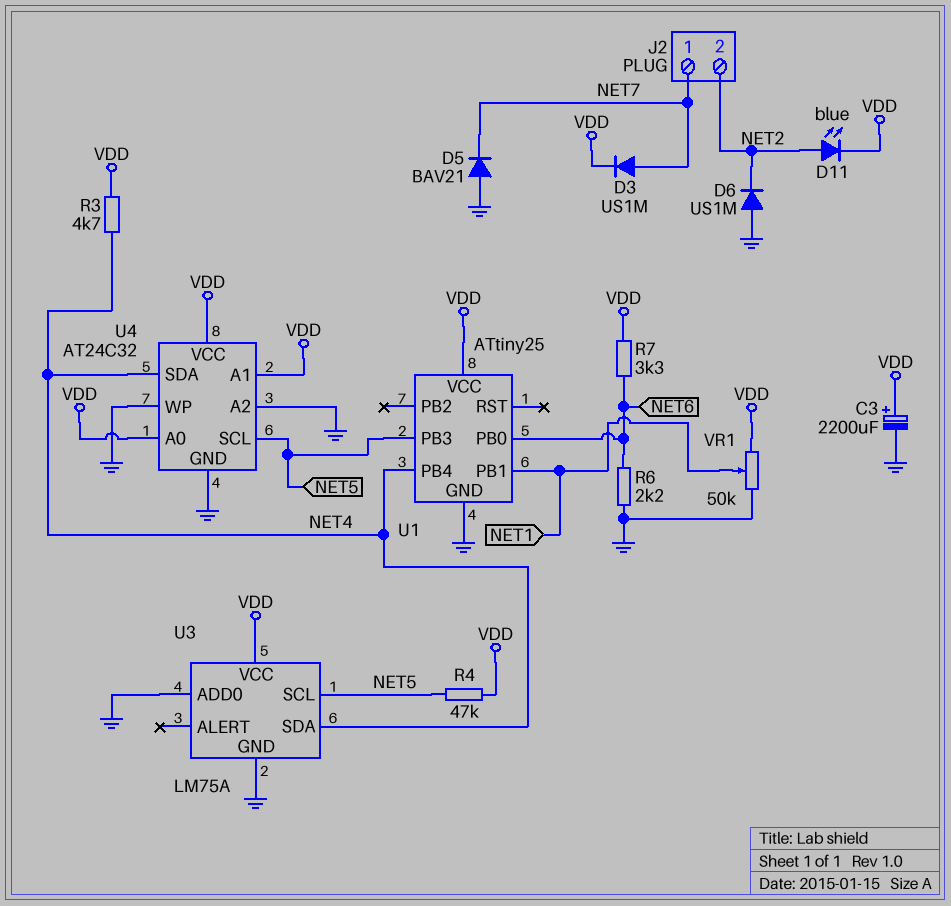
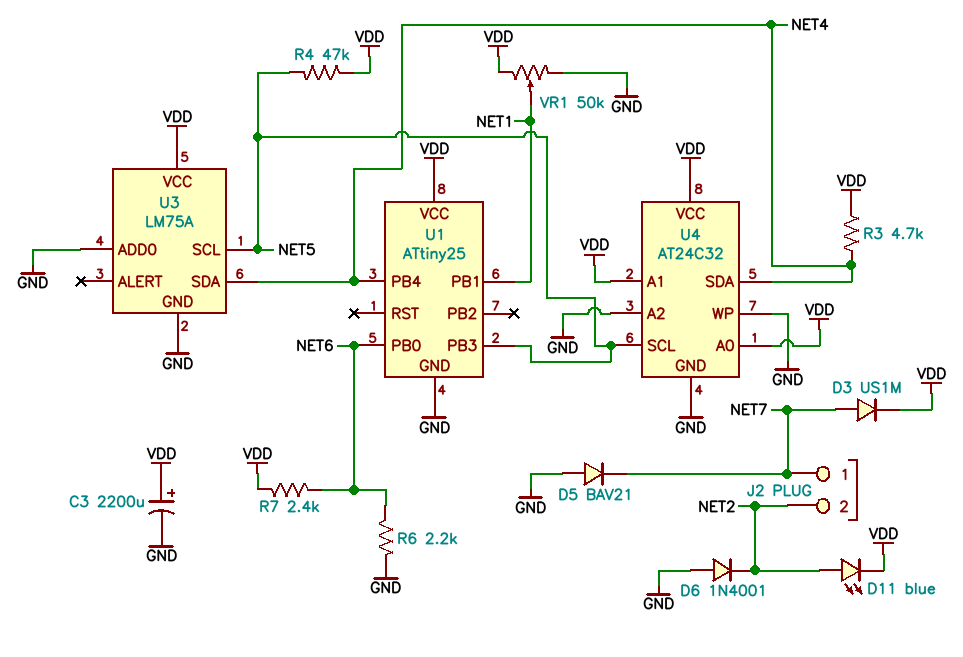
D6: diode US1M (A GND, K NET2) -> diode 1N4001 (A GND, K NET2)
R7: 3.3k (NET6, VDD) -> 2.4k (NET6, VDD)

